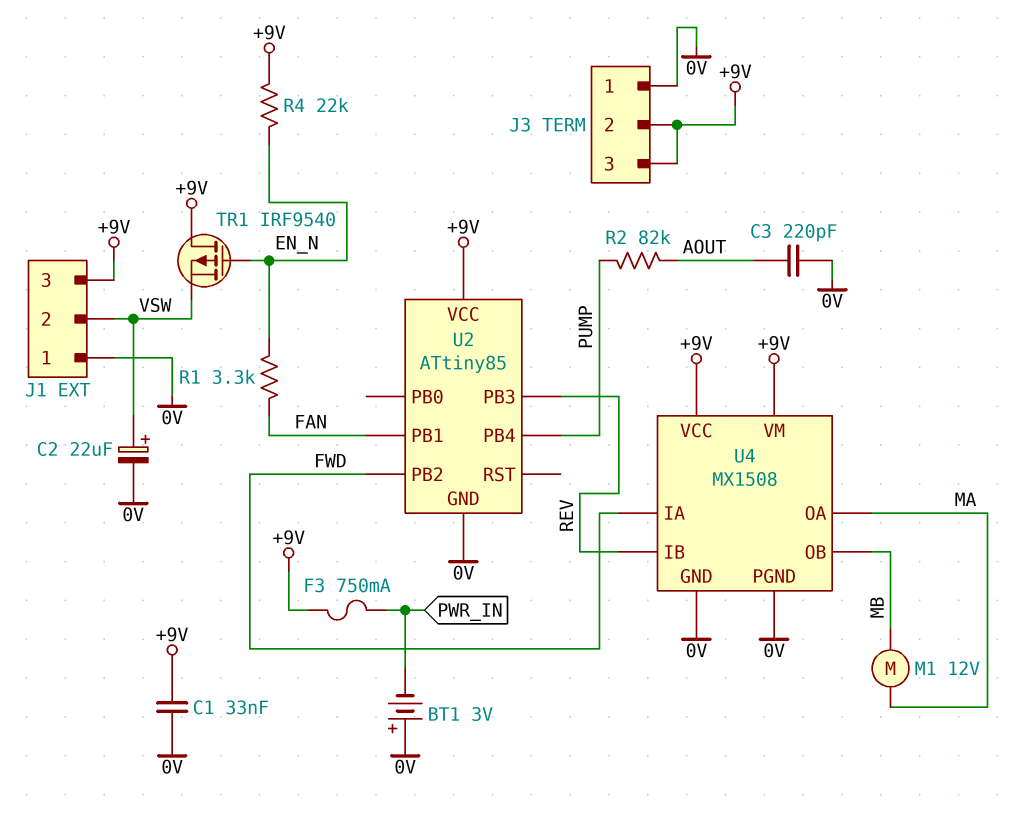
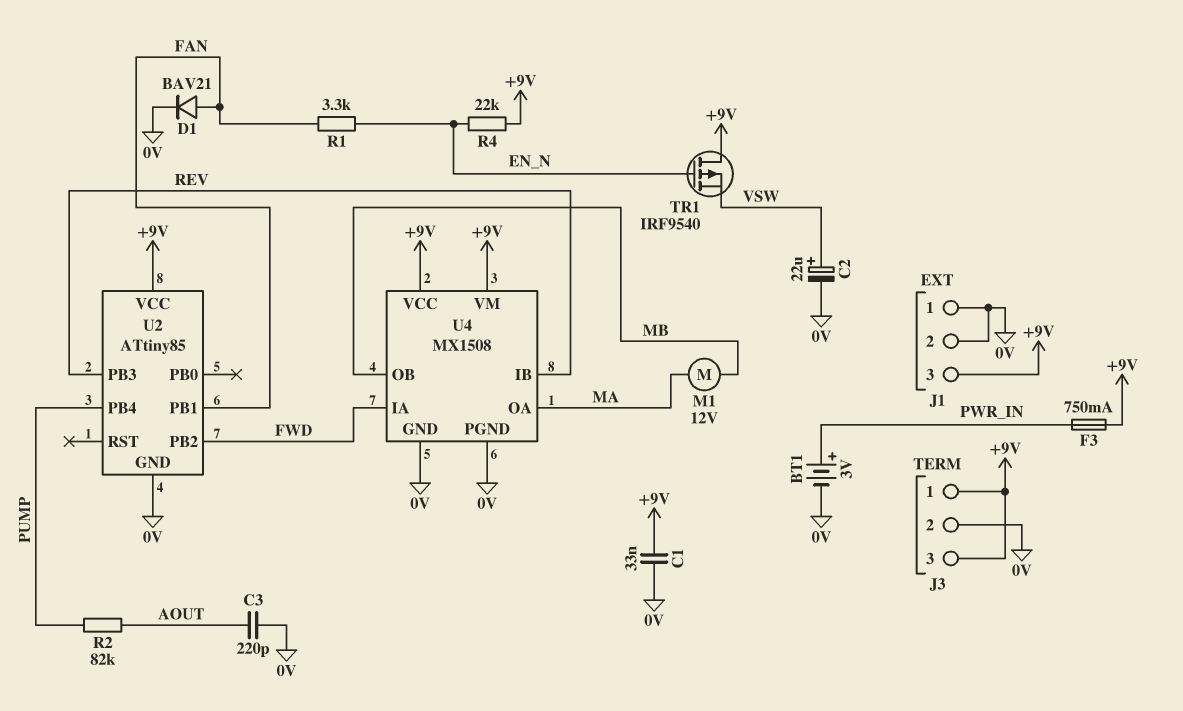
BT1: 3V (plus 0V, minus PWR_IN) -> 3V (plus PWR_IN, minus 0V)
D1: none -> diode BAV21 (A FAN, K 0V)
J1 pin 2: VSW -> 0V
J3 pin 1: 0V -> +9V
J3 pin 2: +9V -> 0V

